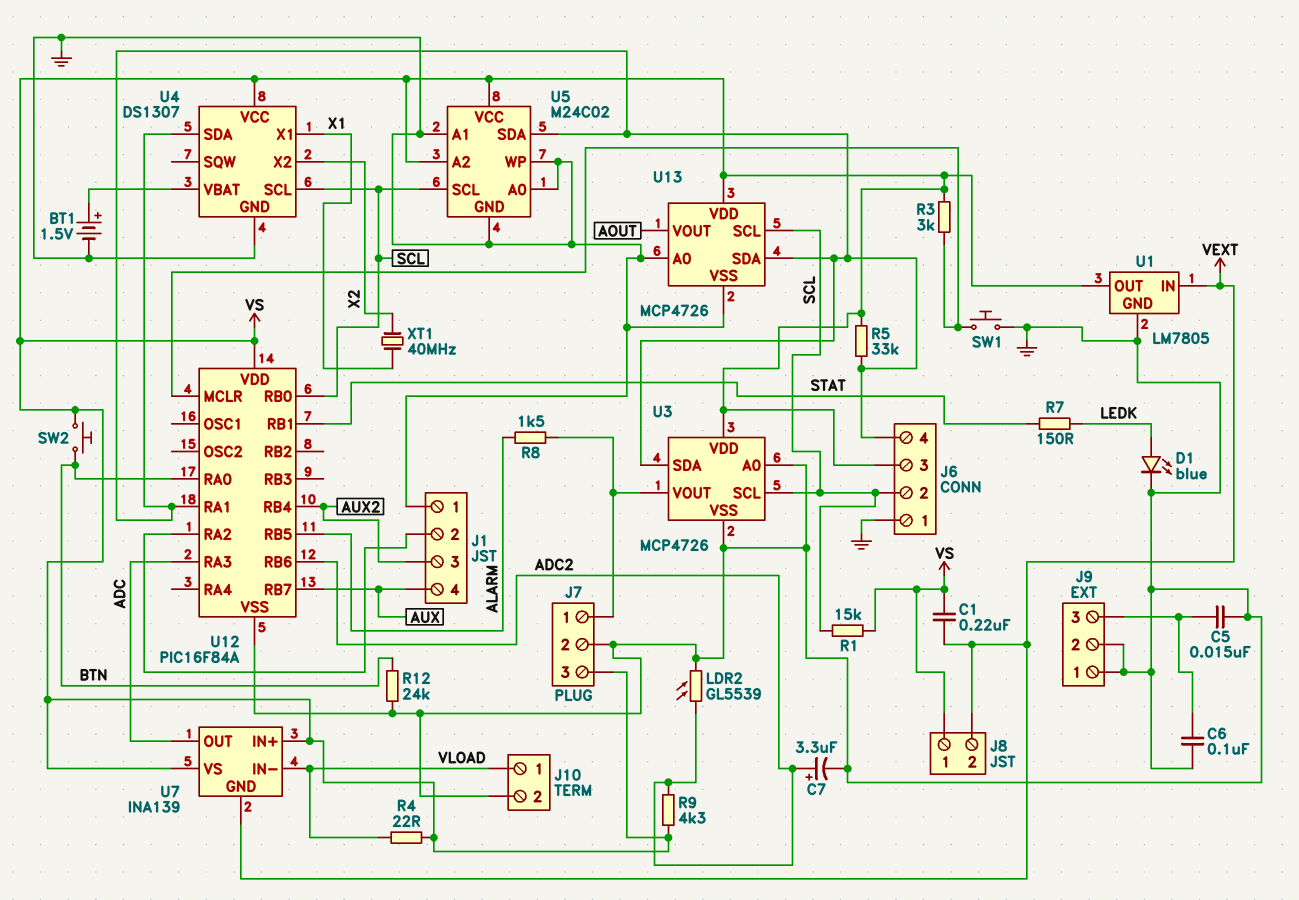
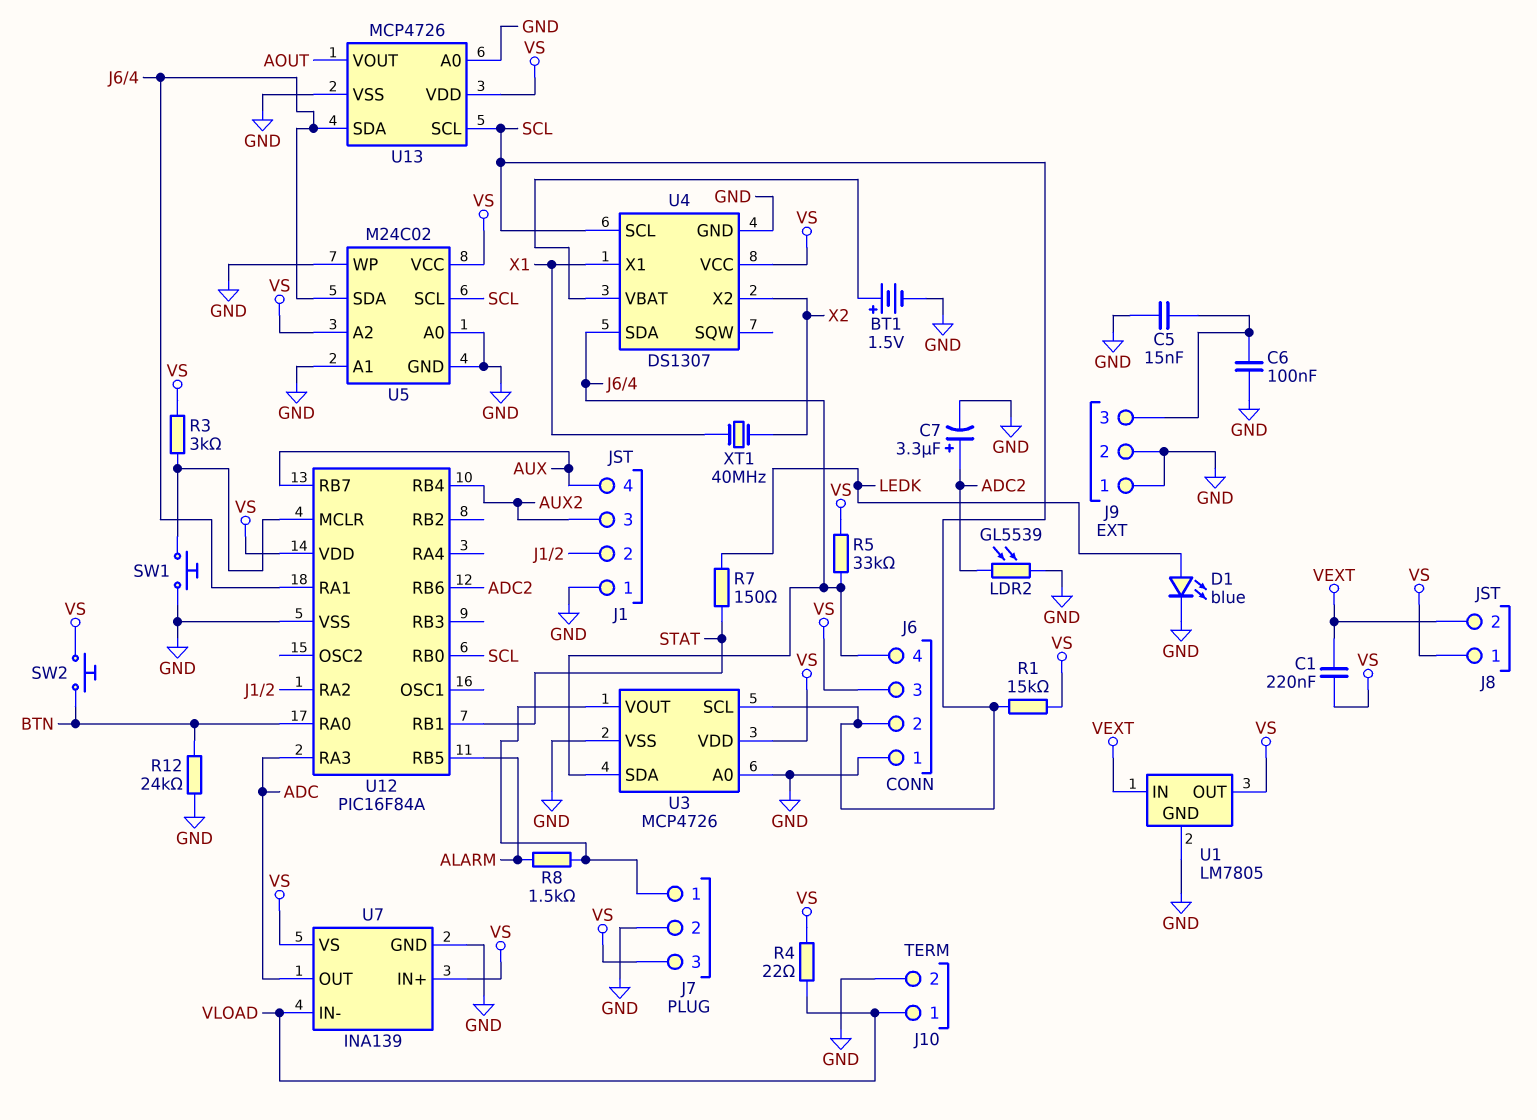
R9: 4.3k (ADC2, VS) -> none
U7 pin GND: VEXT -> GND

